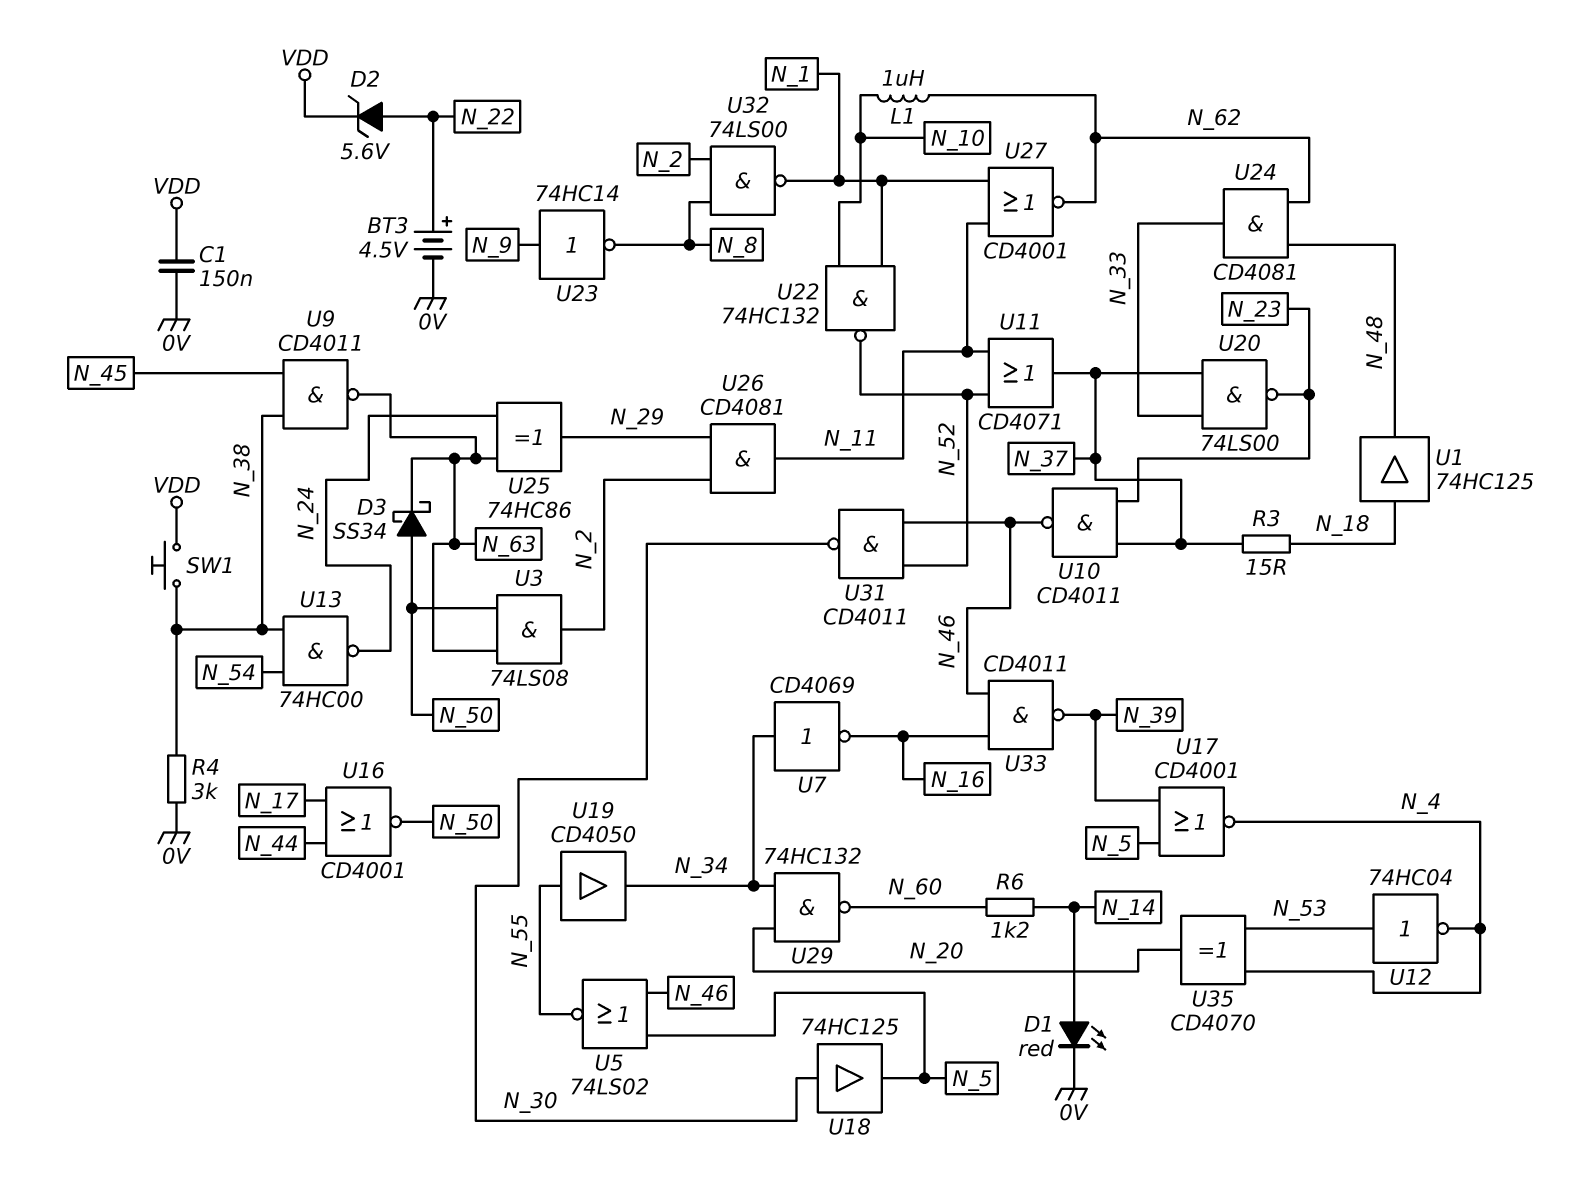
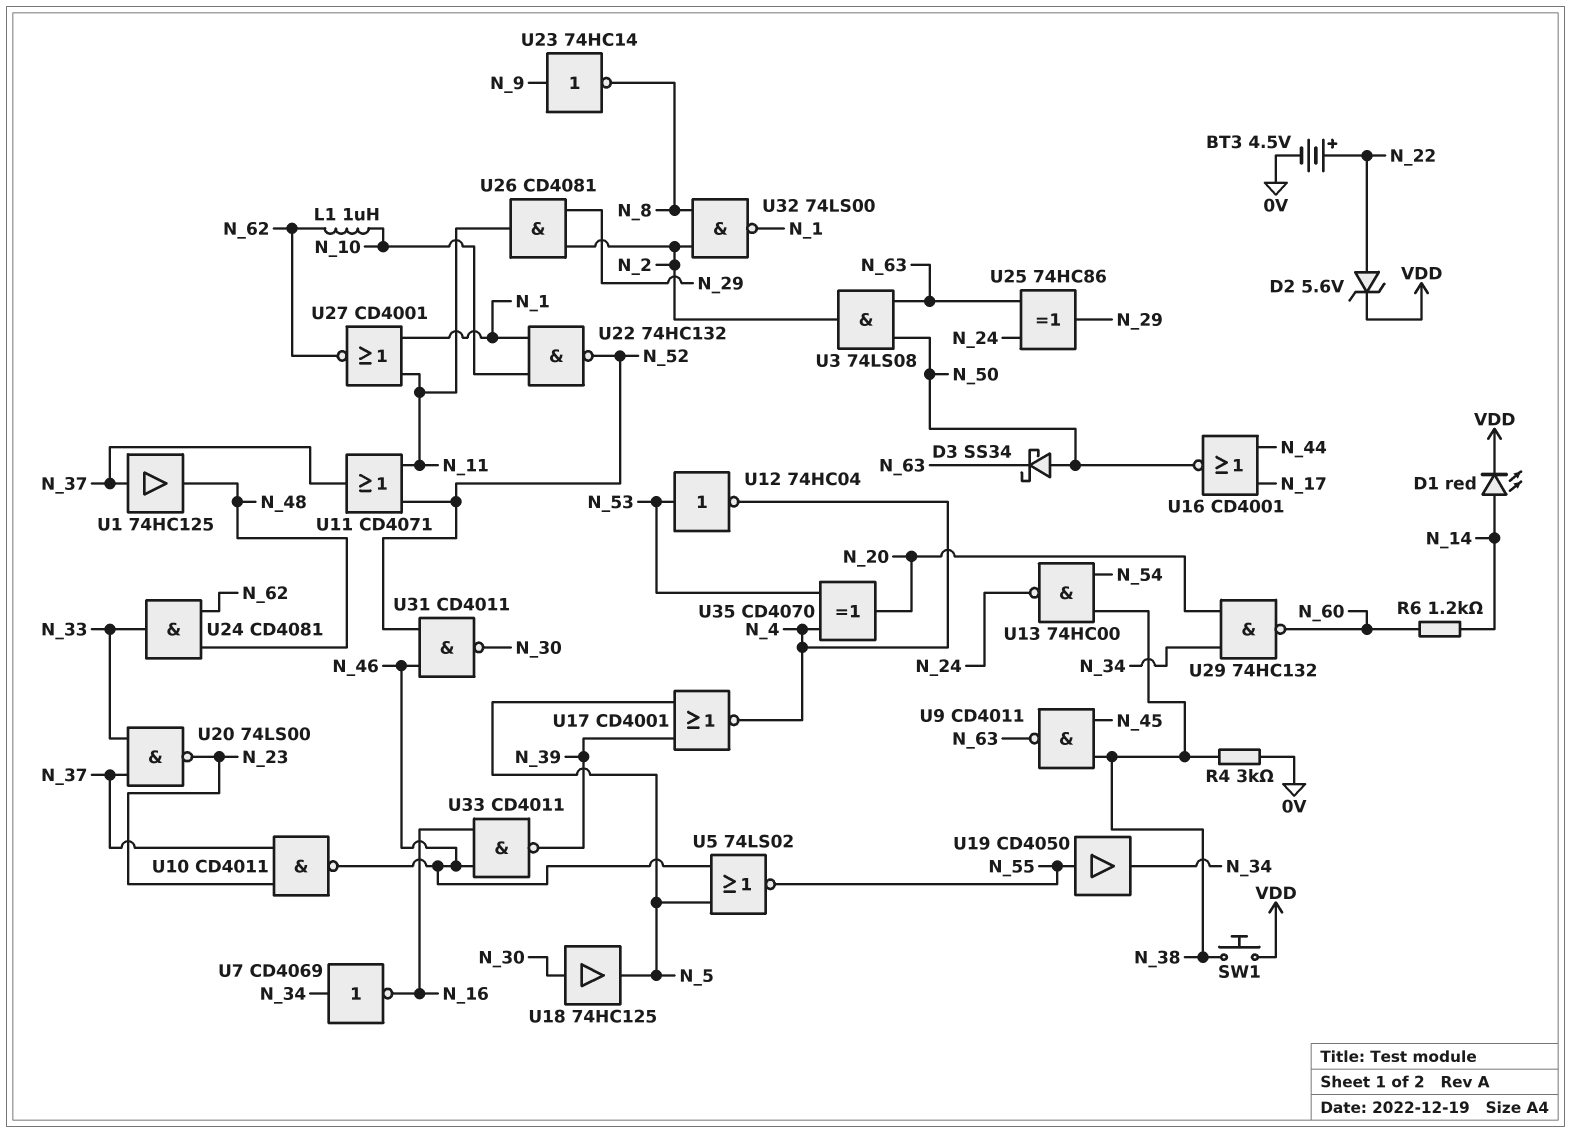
C1: 150nF (0V, VDD) -> none
D1: LED red (A N_14, K 0V) -> LED red (A N_14, K VDD)
R3: 15 (N_18, N_37) -> none
U1: buffer 74HC125 (in N_18, out N_48) -> buffer 74HC125 (in N_37, out N_48)

